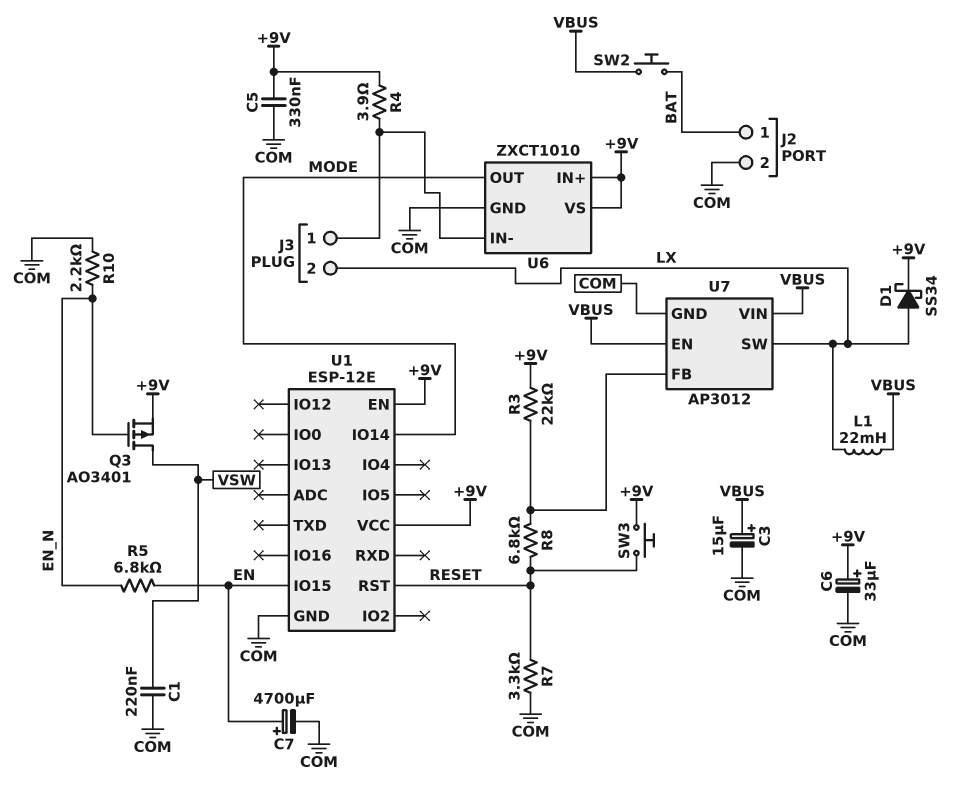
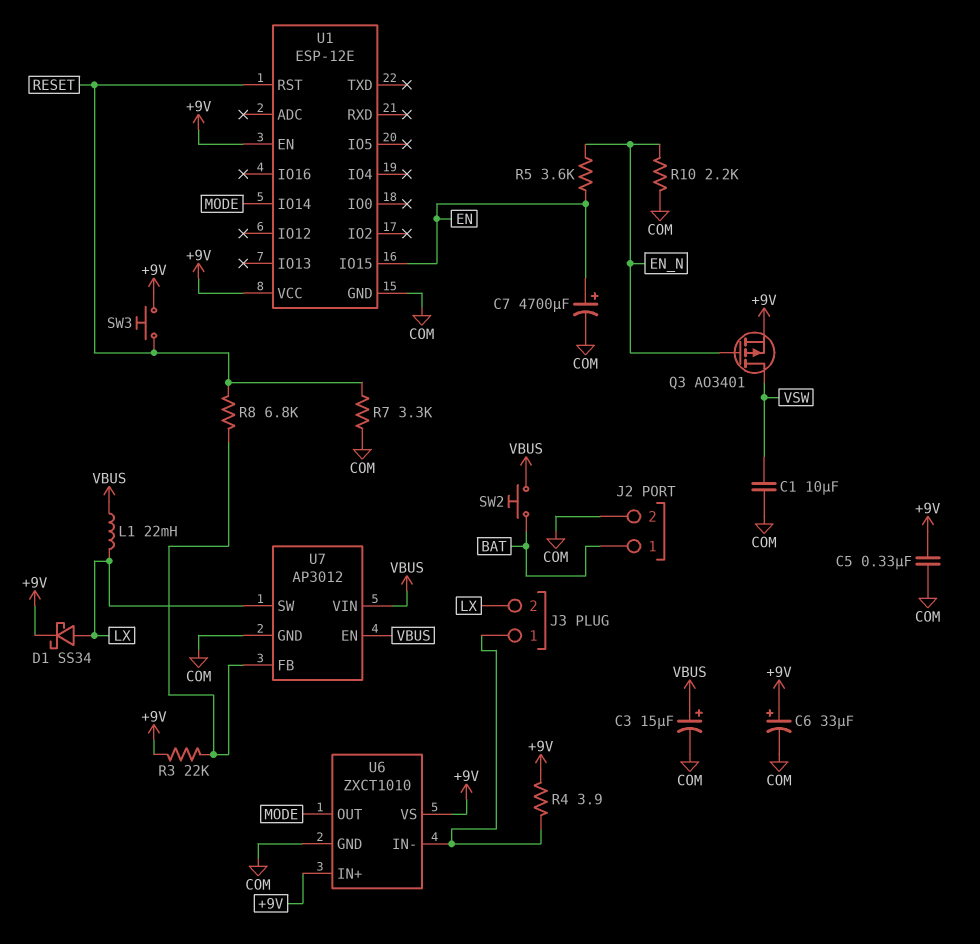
C1: 220nF (COM, VSW) -> 10uF (COM, VSW)
R5: 6.8k (EN, EN_N) -> 3.6k (EN, EN_N)

